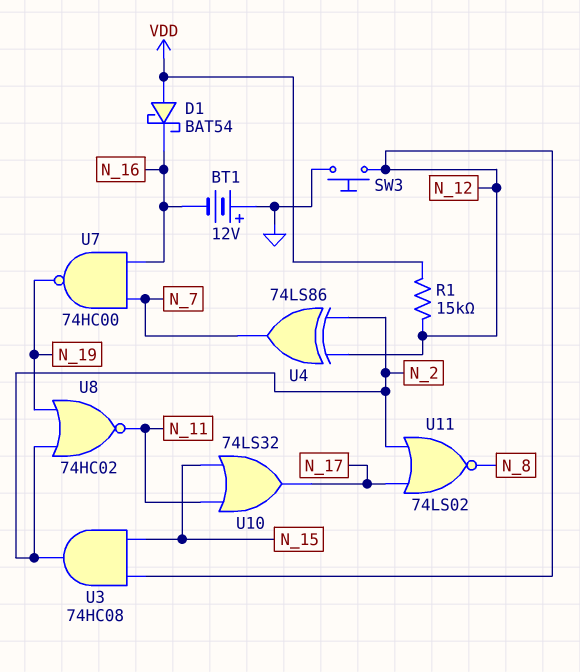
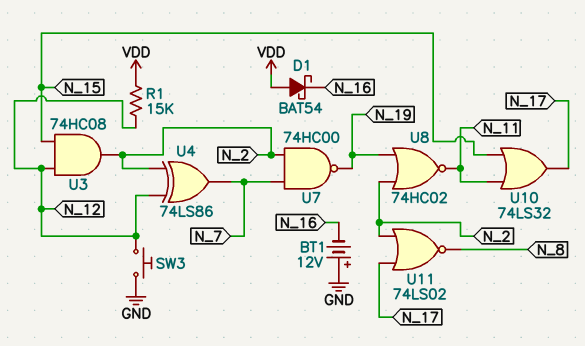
U7: NAND 74HC00 (in N_7, in N_16, out N_19) -> NAND 74HC00 (in N_2, in N_7, out N_19)

